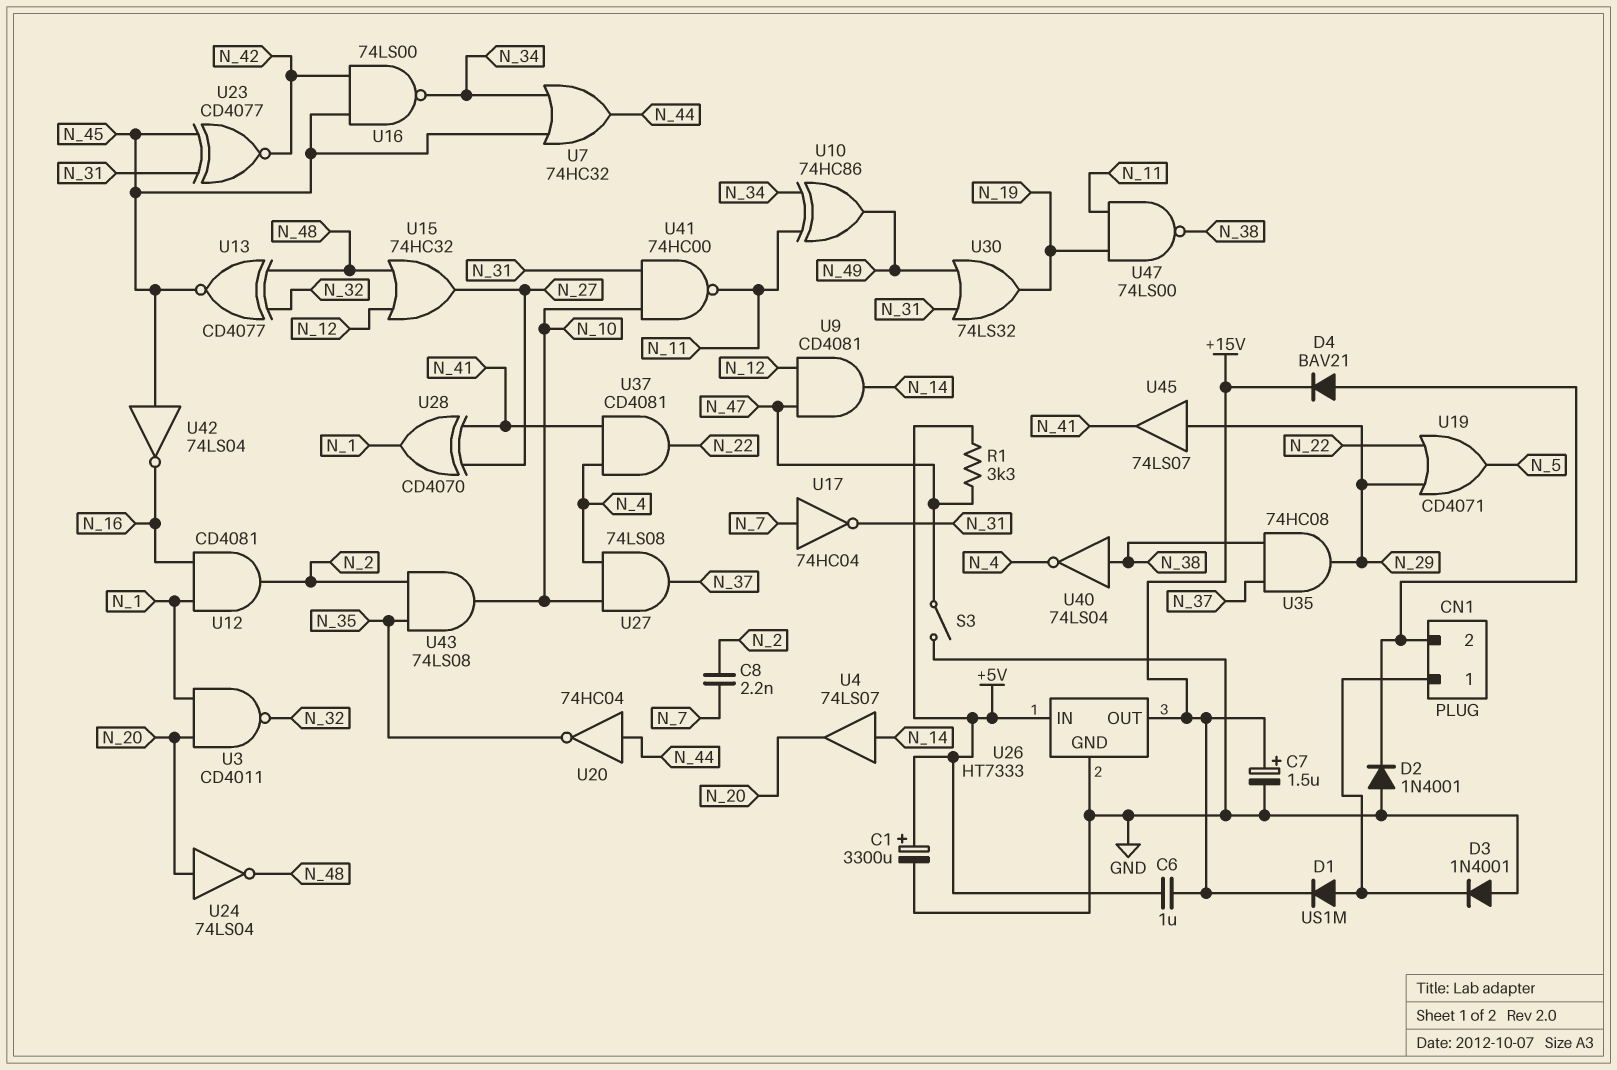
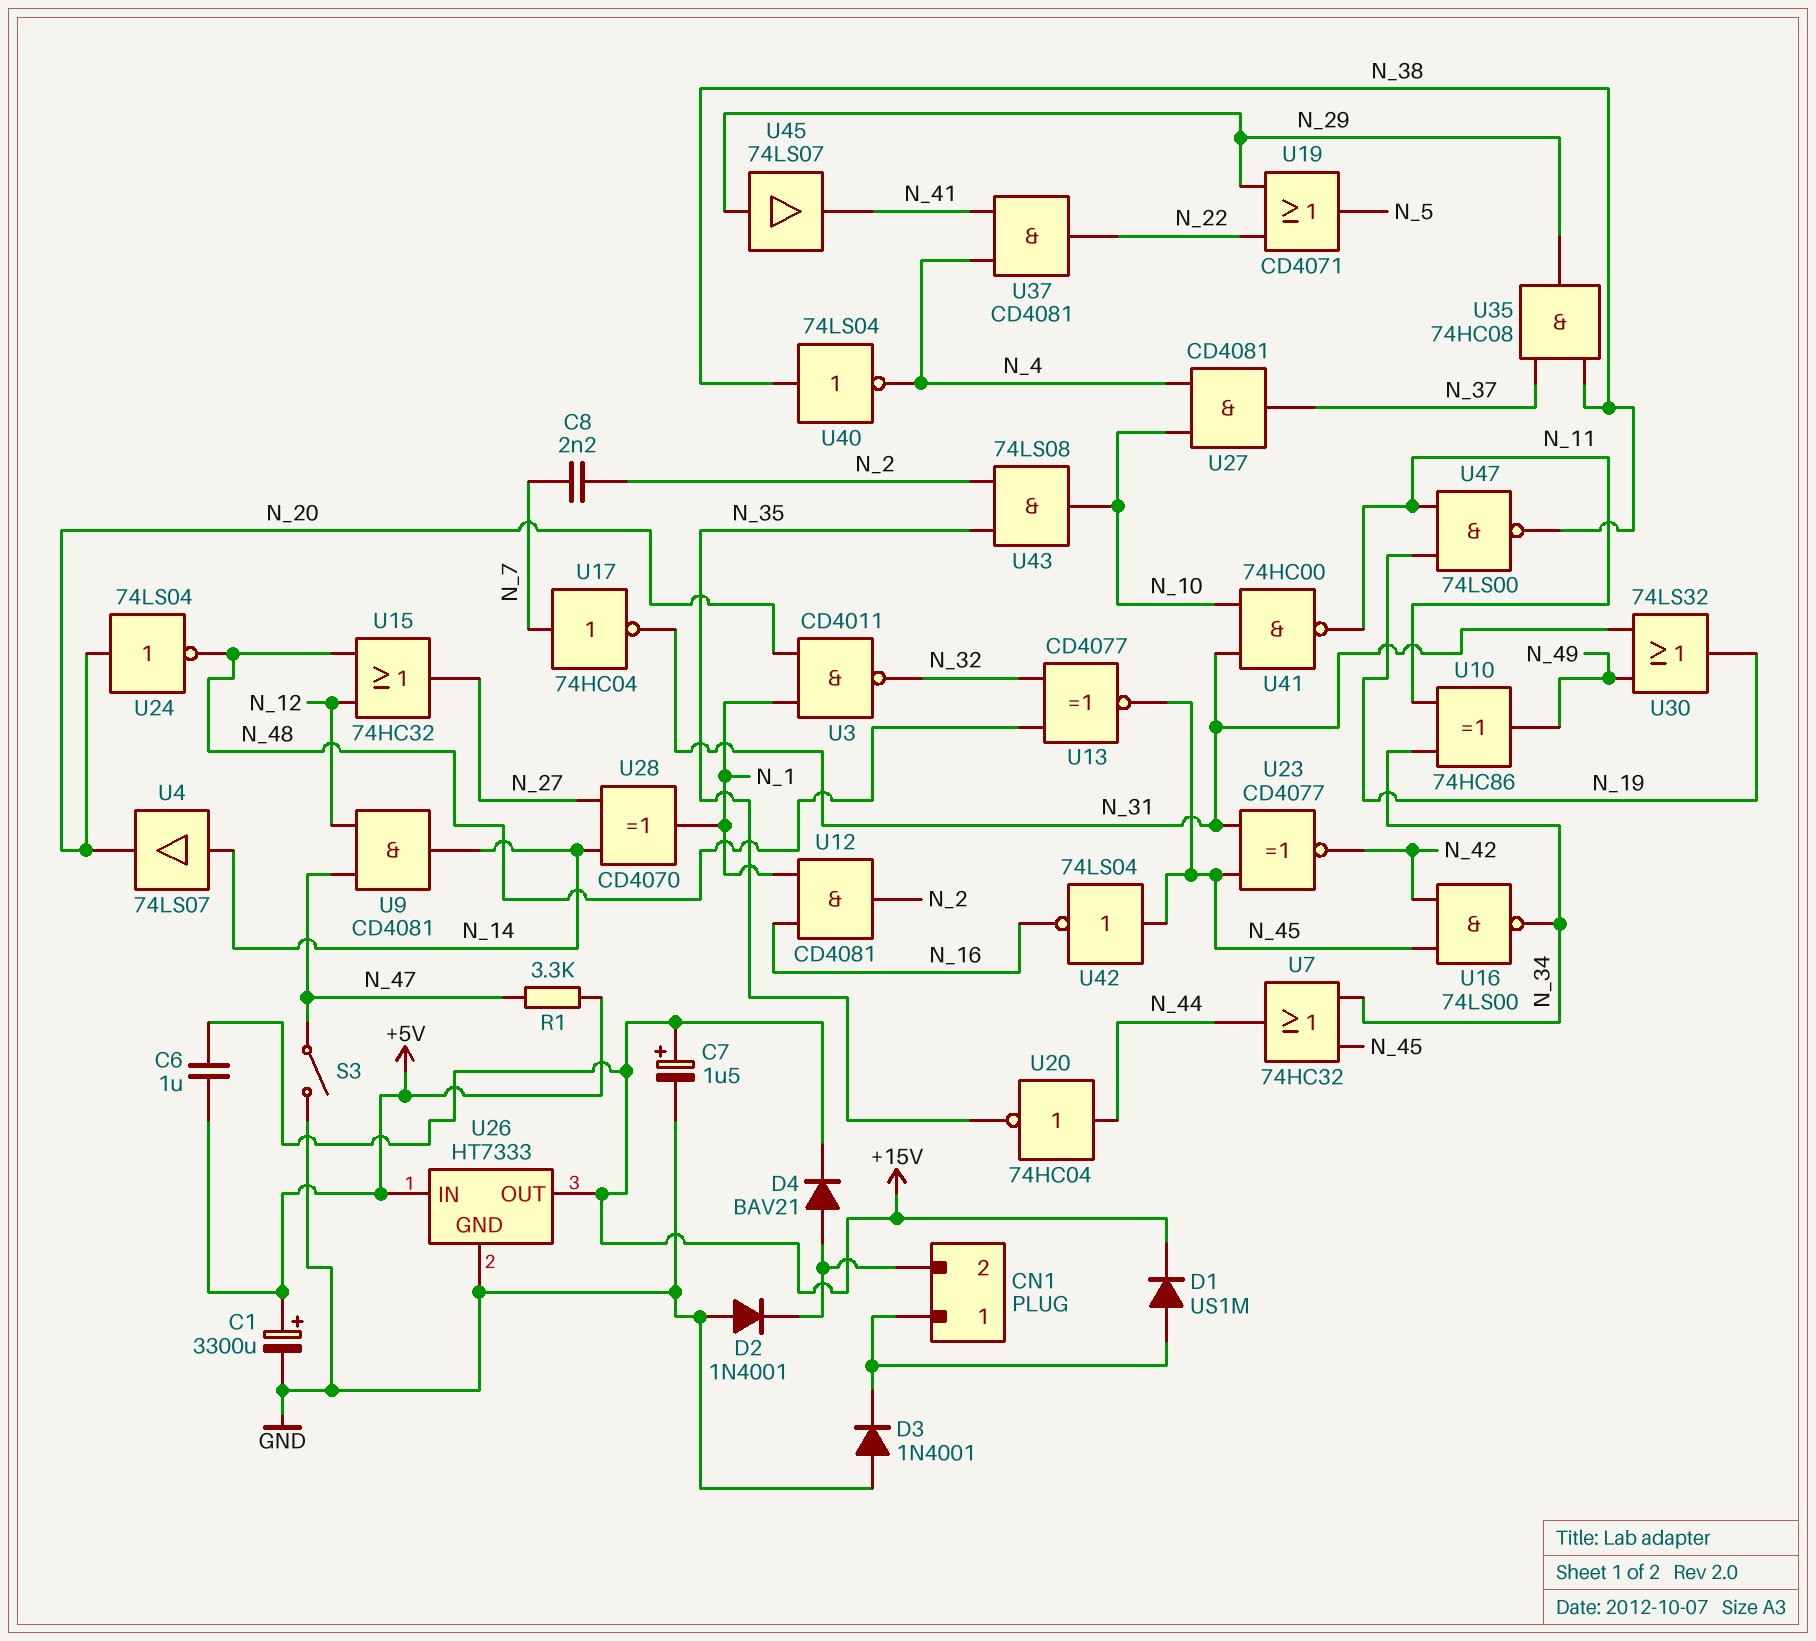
U27: AND 74LS08 (in N_4, in N_10, out N_37) -> AND CD4081 (in N_4, in N_10, out N_37)
U28: XOR CD4070 (in N_27, in N_41, out N_1) -> XOR CD4070 (in N_14, in N_27, out N_1)

